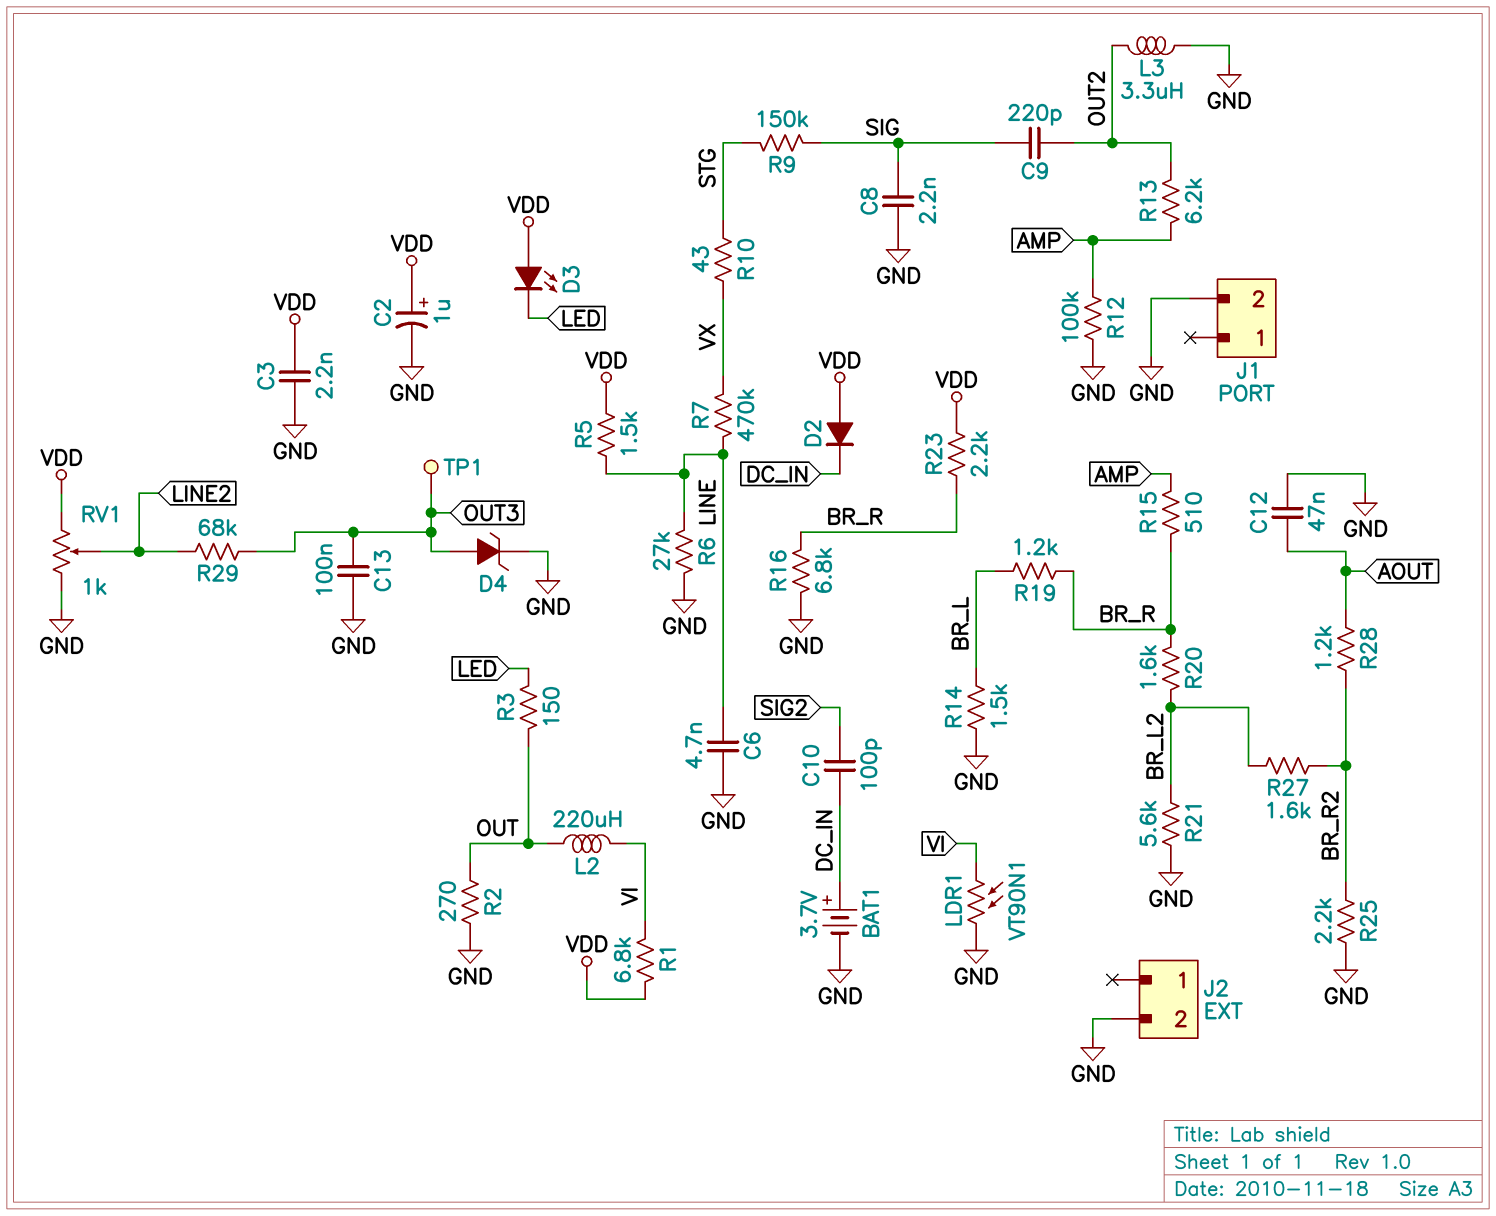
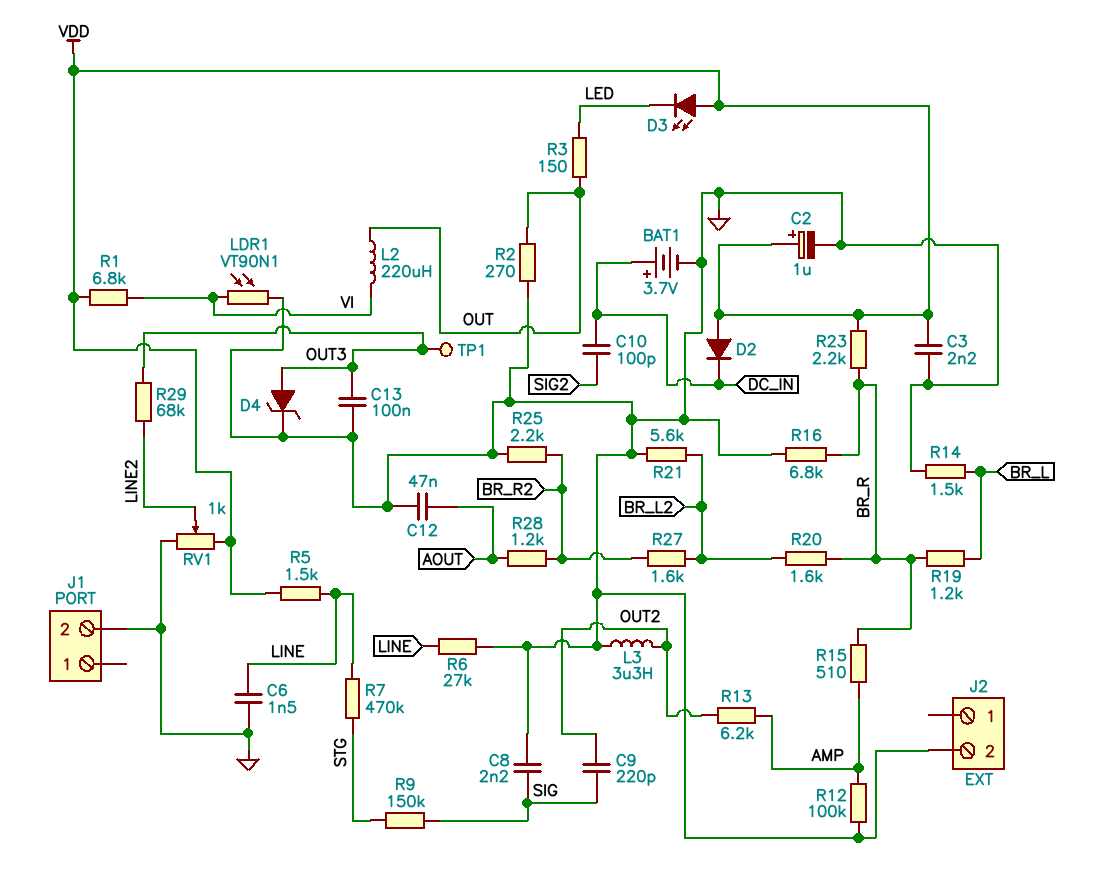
C6: 4.7nF (GND, LINE) -> 1.5nF (GND, LINE)
R7: 470k (LINE, VX) -> 470k (LINE, STG)
R10: 43 (STG, VX) -> none

